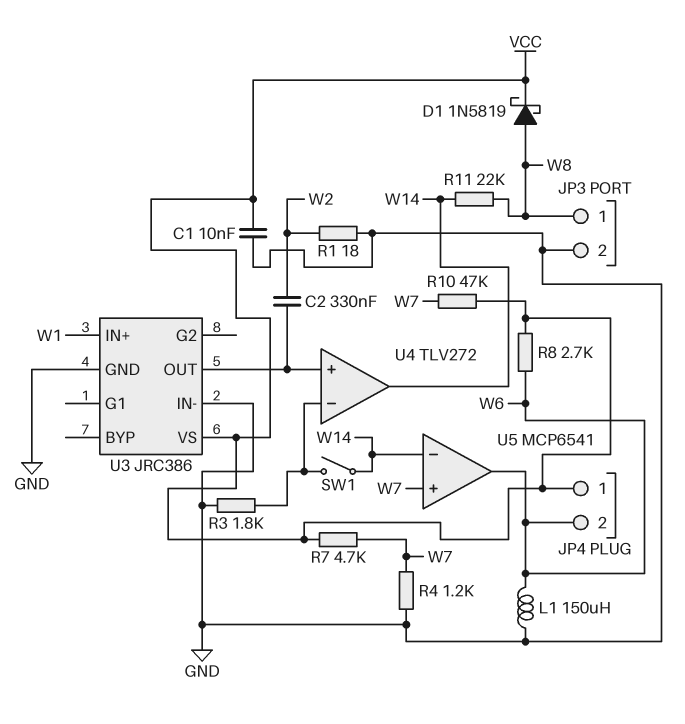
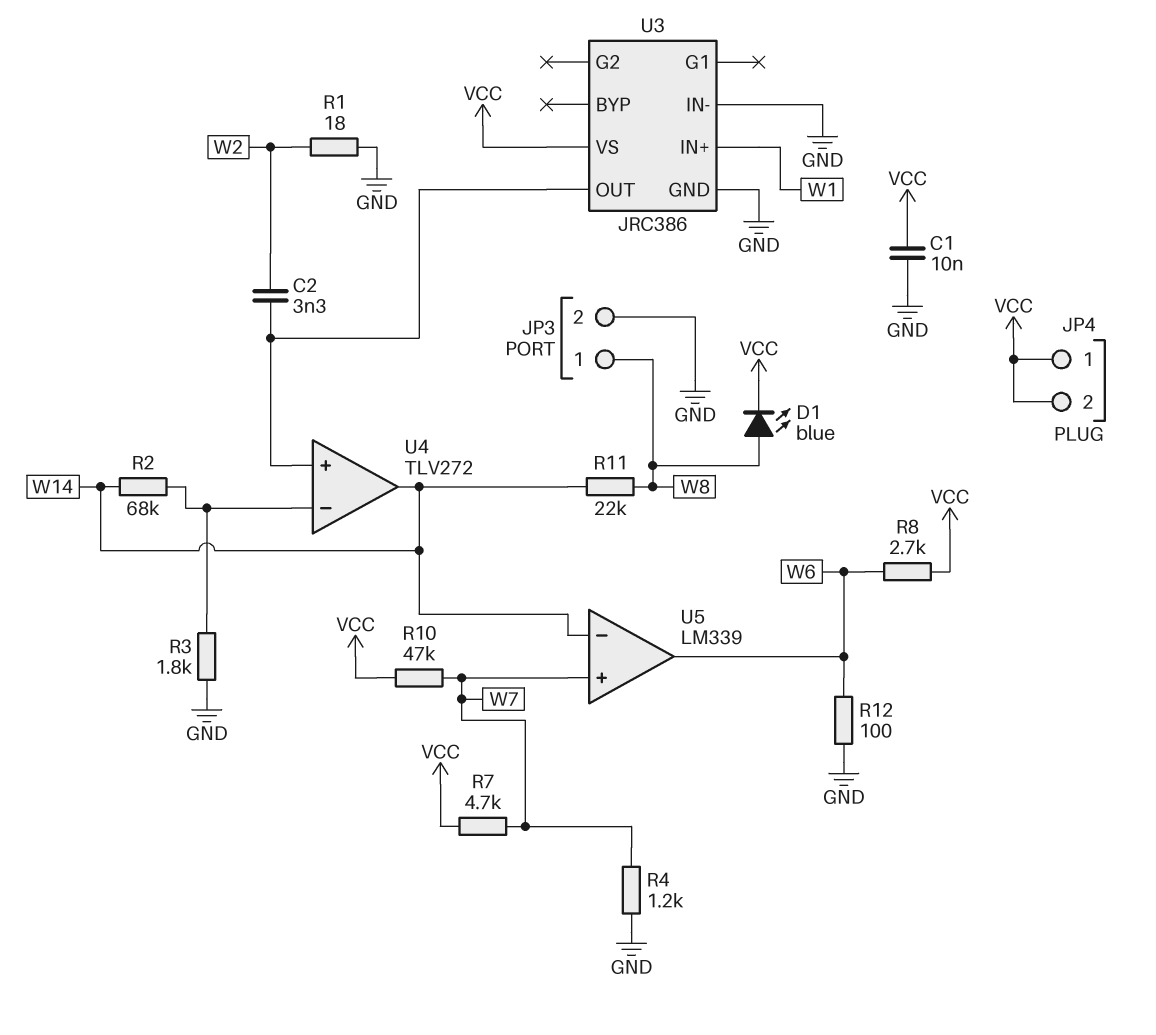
C2: 330nF (U3/OUT, W2) -> 3.3nF (U3/OUT, W2)
D1: schottky 1N5819 (A W8, K VCC) -> LED blue (A W8, K VCC)
JP4 pin 2: W6 -> VCC
L1: 150uH (GND, W6) -> none
R2: none -> 68k (U4/in-, W14)
R12: none -> 100 (GND, W6)
SW1: switch (U4/in-, W14) -> none
U5: MCP6541 -> LM339

